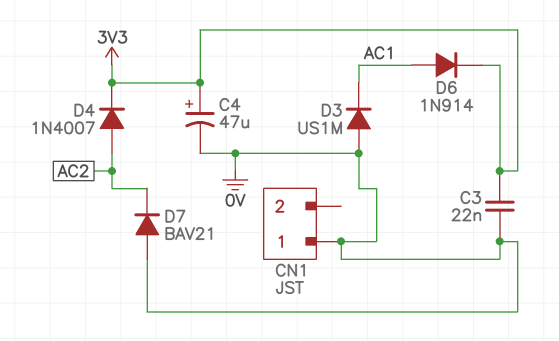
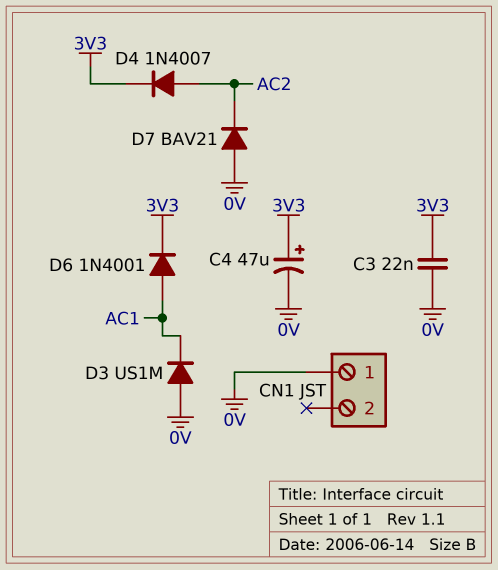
D6: diode 1N914 (A AC1, K 3V3) -> diode 1N4001 (A AC1, K 3V3)

